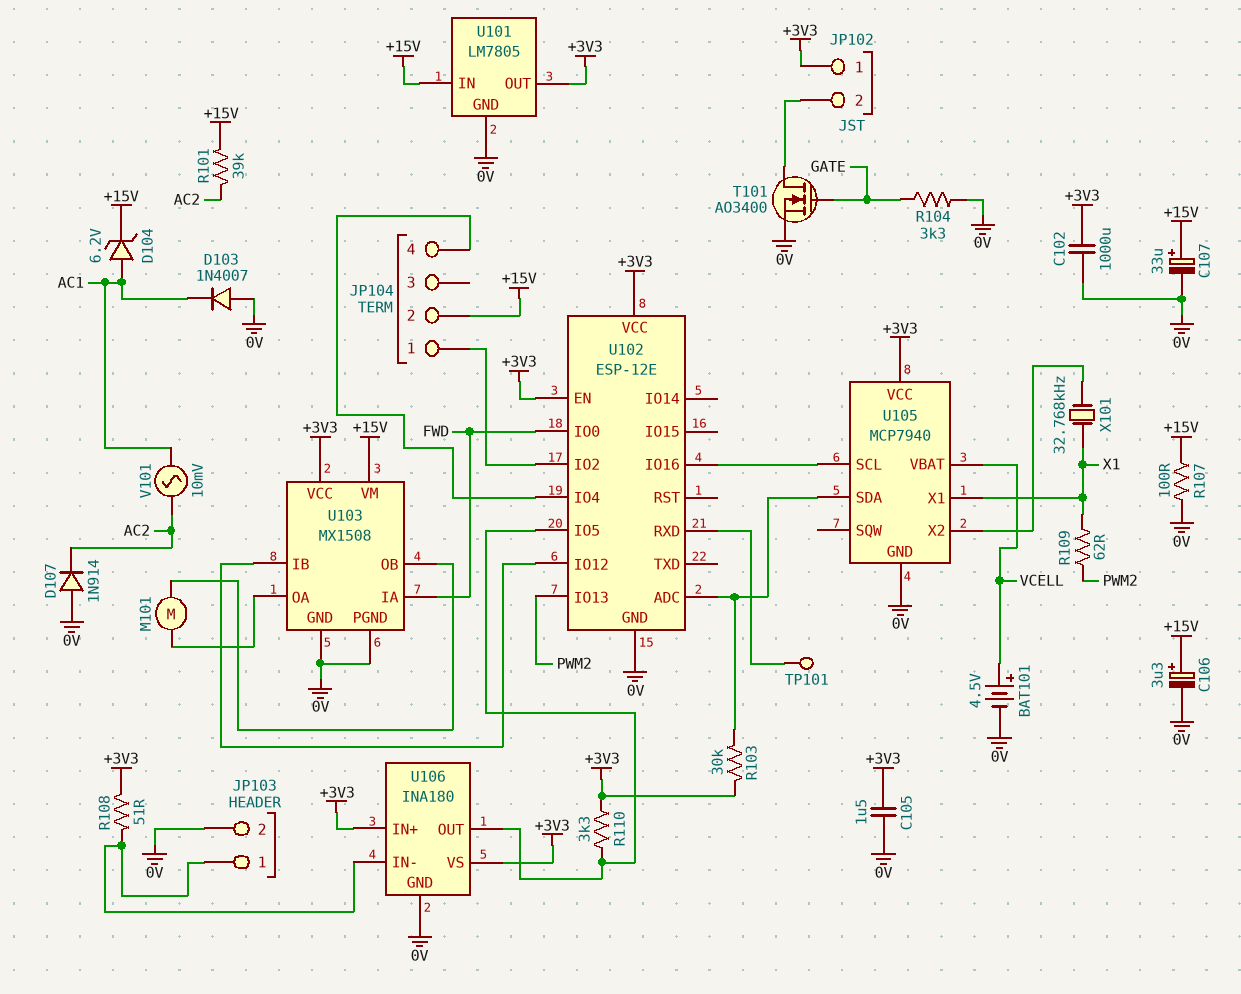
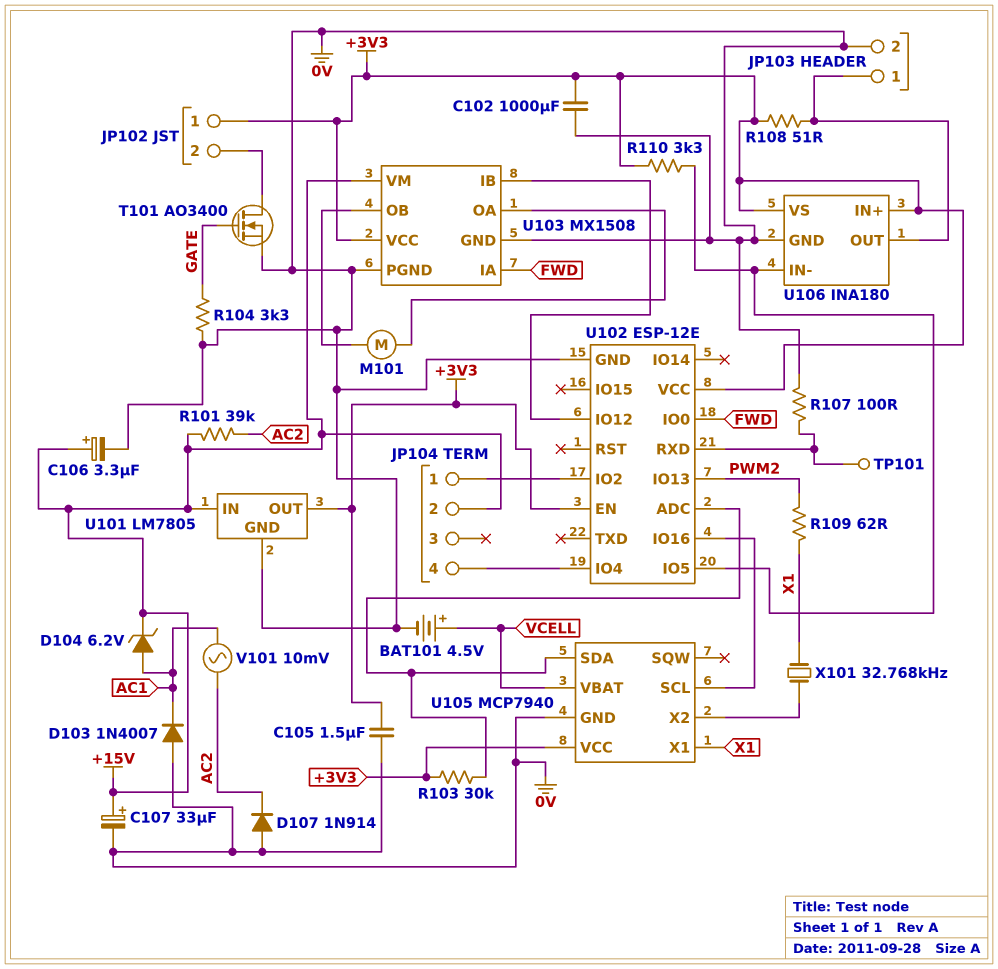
R107: 100 (+15V, 0V) -> 100 (0V, U102/RXD)
U106 pin IN-: JP103/1 -> U102/IO5
U106 pin OUT: U102/IO5 -> JP103/1

